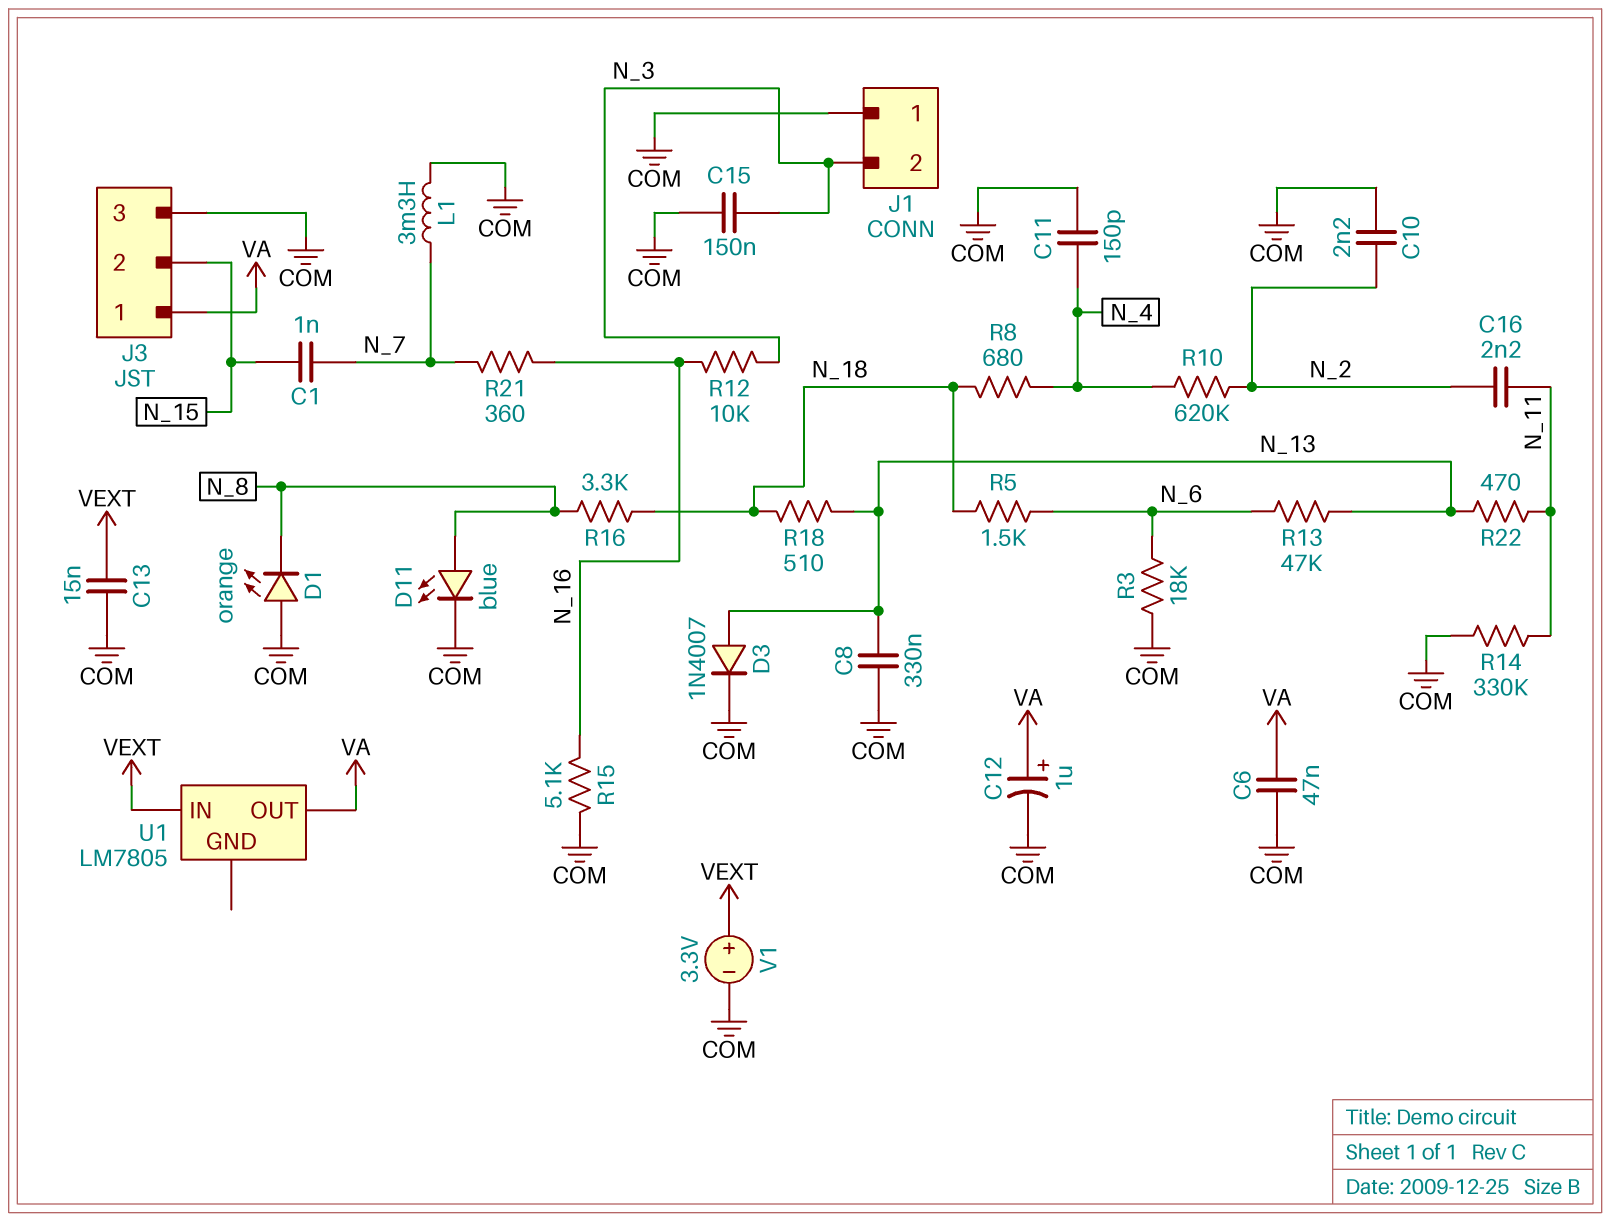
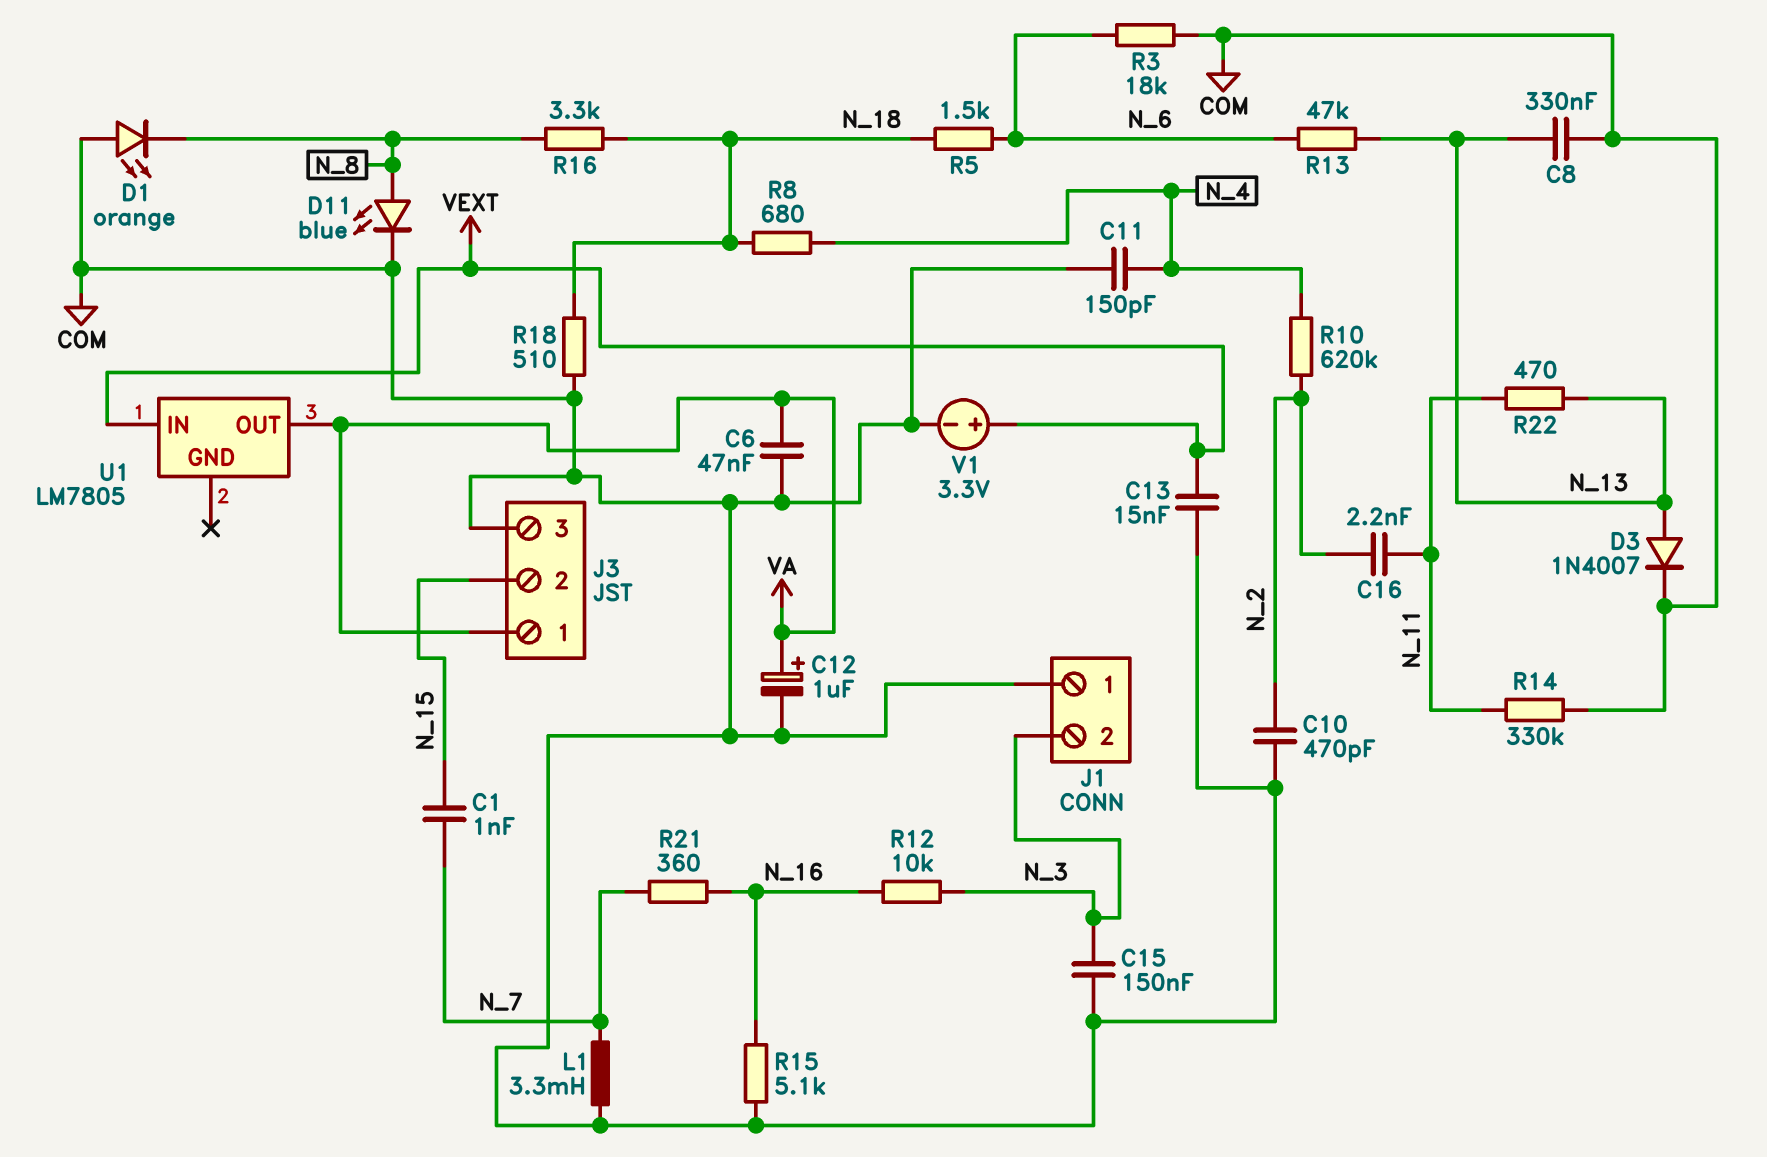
C10: 2.2nF (COM, N_2) -> 470pF (COM, N_2)
R18: 510 (N_13, N_18) -> 510 (COM, N_18)

